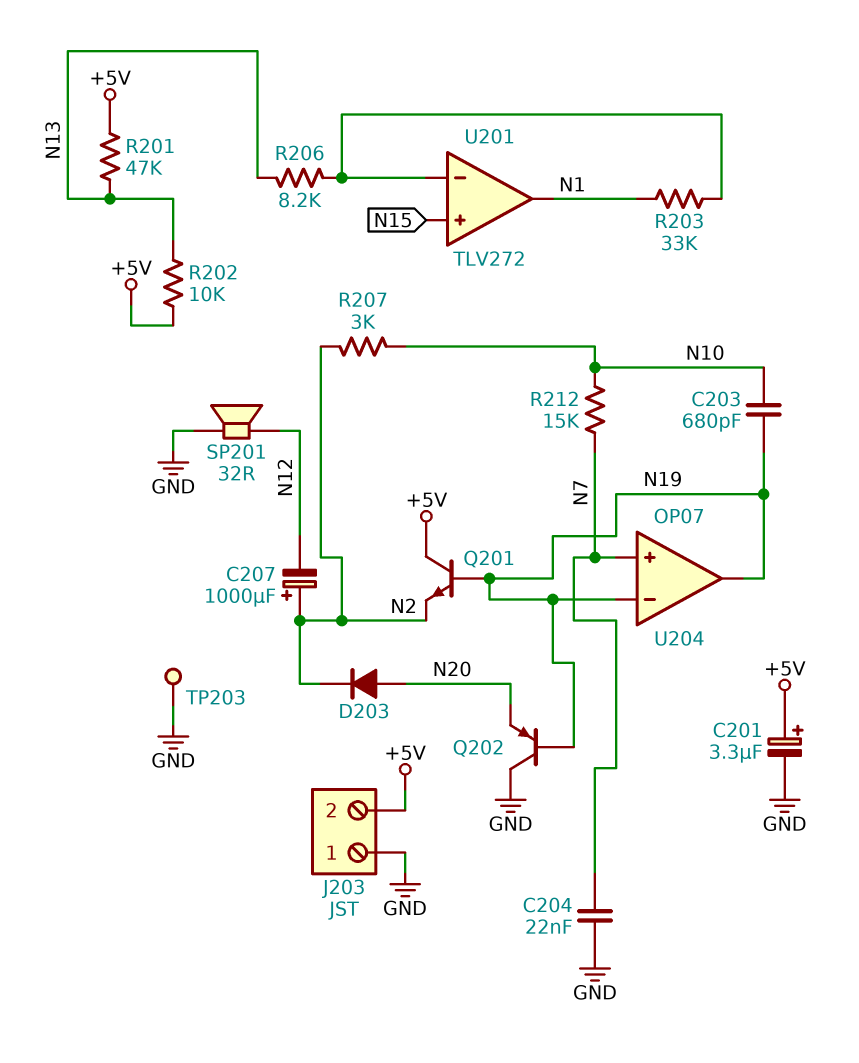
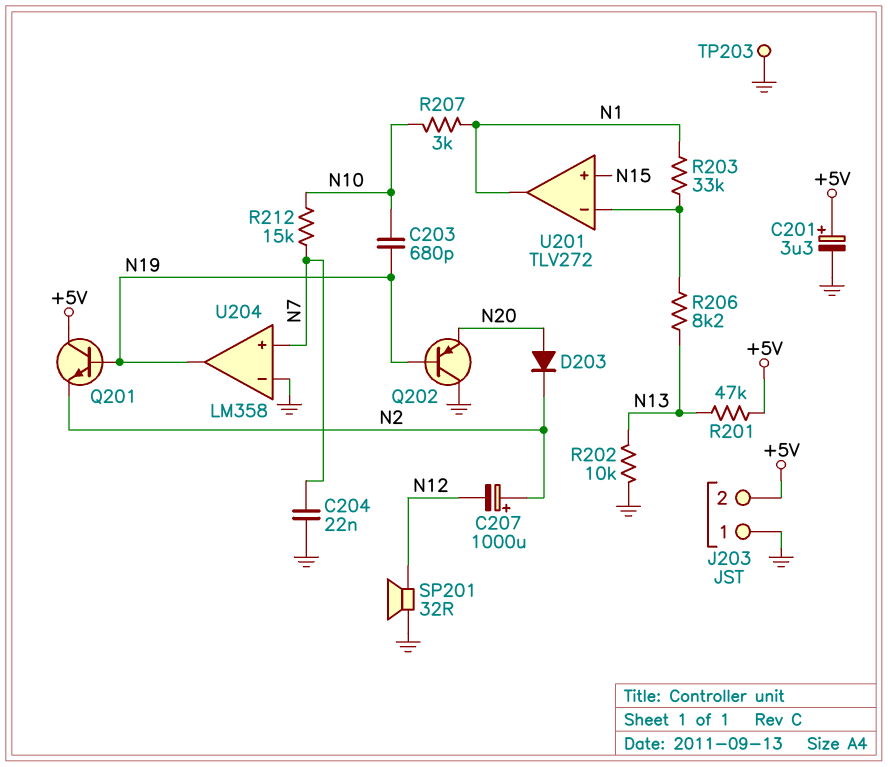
R202: 10k (+5V, N13) -> 10k (GND, N13)
R207: 3k (N2, N10) -> 3k (N1, N10)
U204: OP07 -> LM358
U204 pin in-: N19 -> GND

